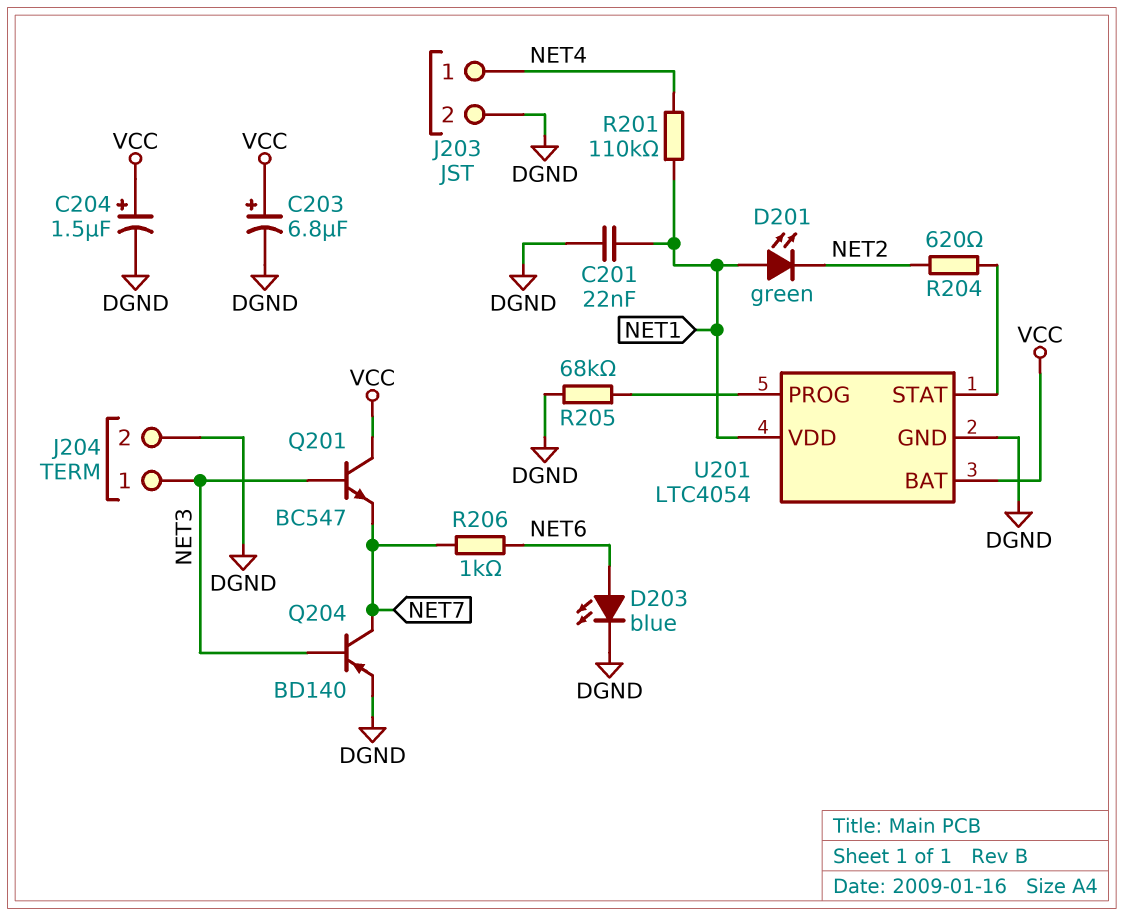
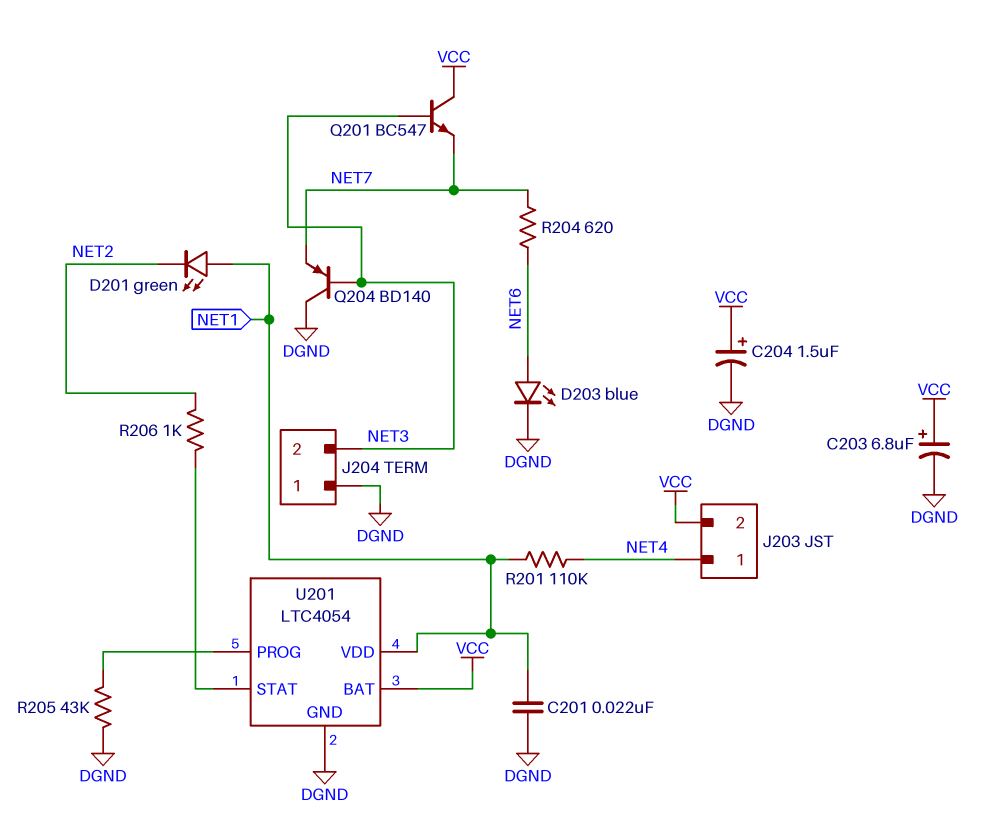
J203 pin 2: DGND -> VCC
J204 pin 1: NET3 -> DGND
J204 pin 2: DGND -> NET3
Q204: PNP BD140 (B NET3, C NET7, E DGND) -> PNP BD140 (B NET3, C DGND, E NET7)
R204: 620 (NET2, U201/STAT) -> 620 (NET6, NET7)
R205: 68k (DGND, U201/PROG) -> 43k (DGND, U201/PROG)
R206: 1k (NET6, NET7) -> 1k (NET2, U201/STAT)

